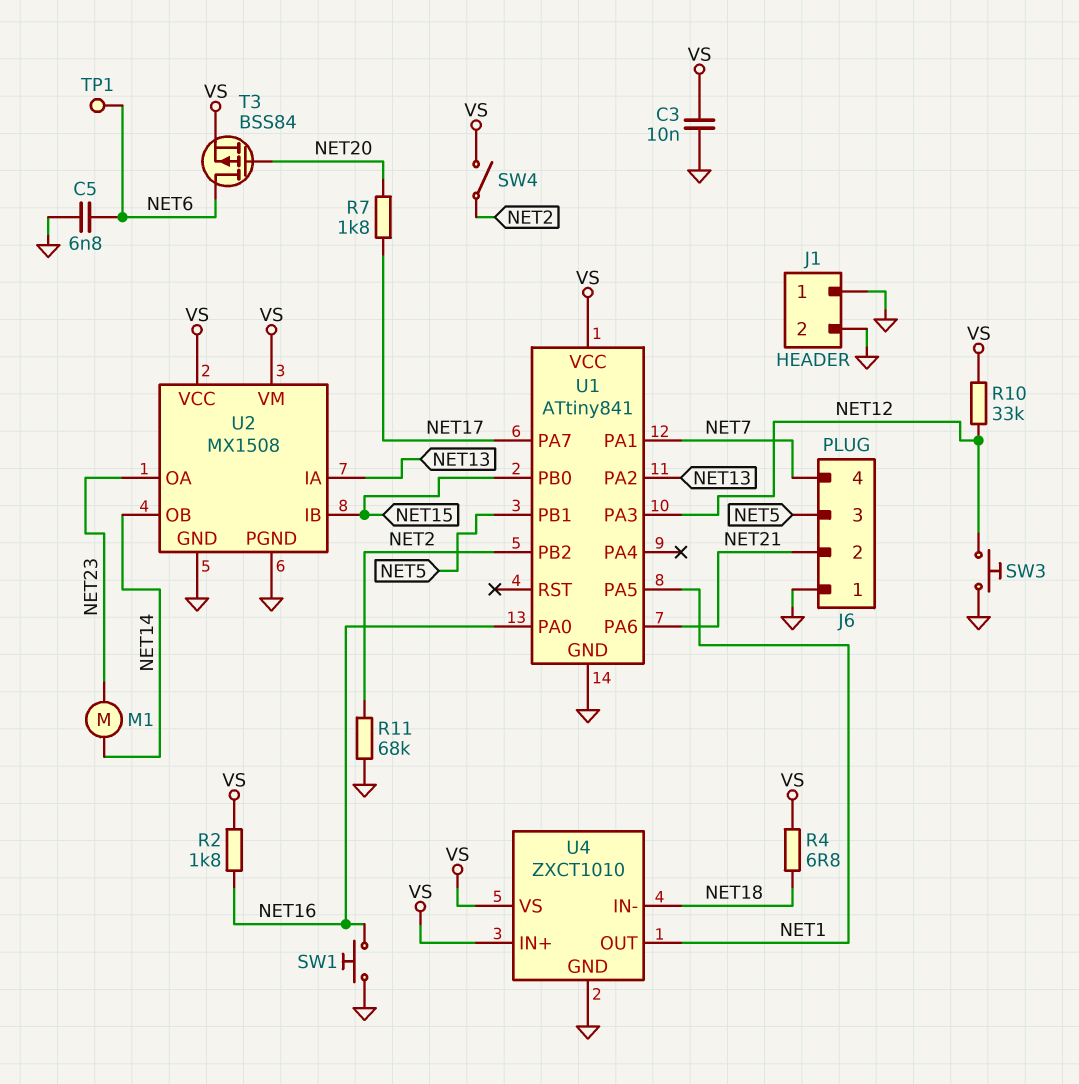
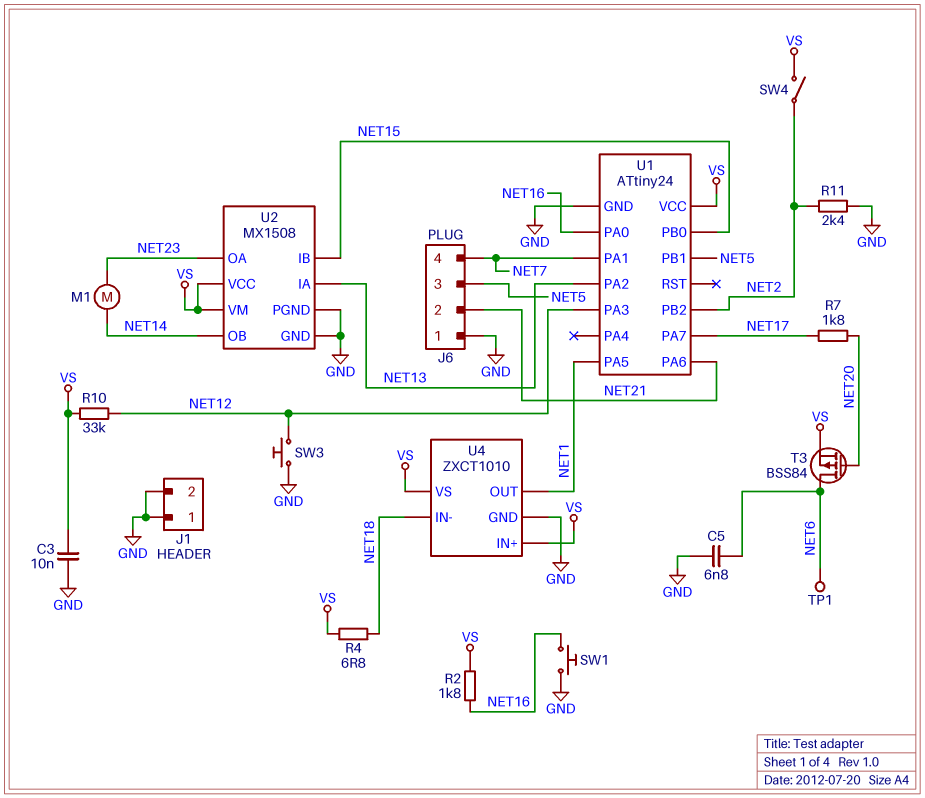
R11: 68k (GND, NET2) -> 2.4k (GND, NET2)
U1: ATtiny841 -> ATtiny24

